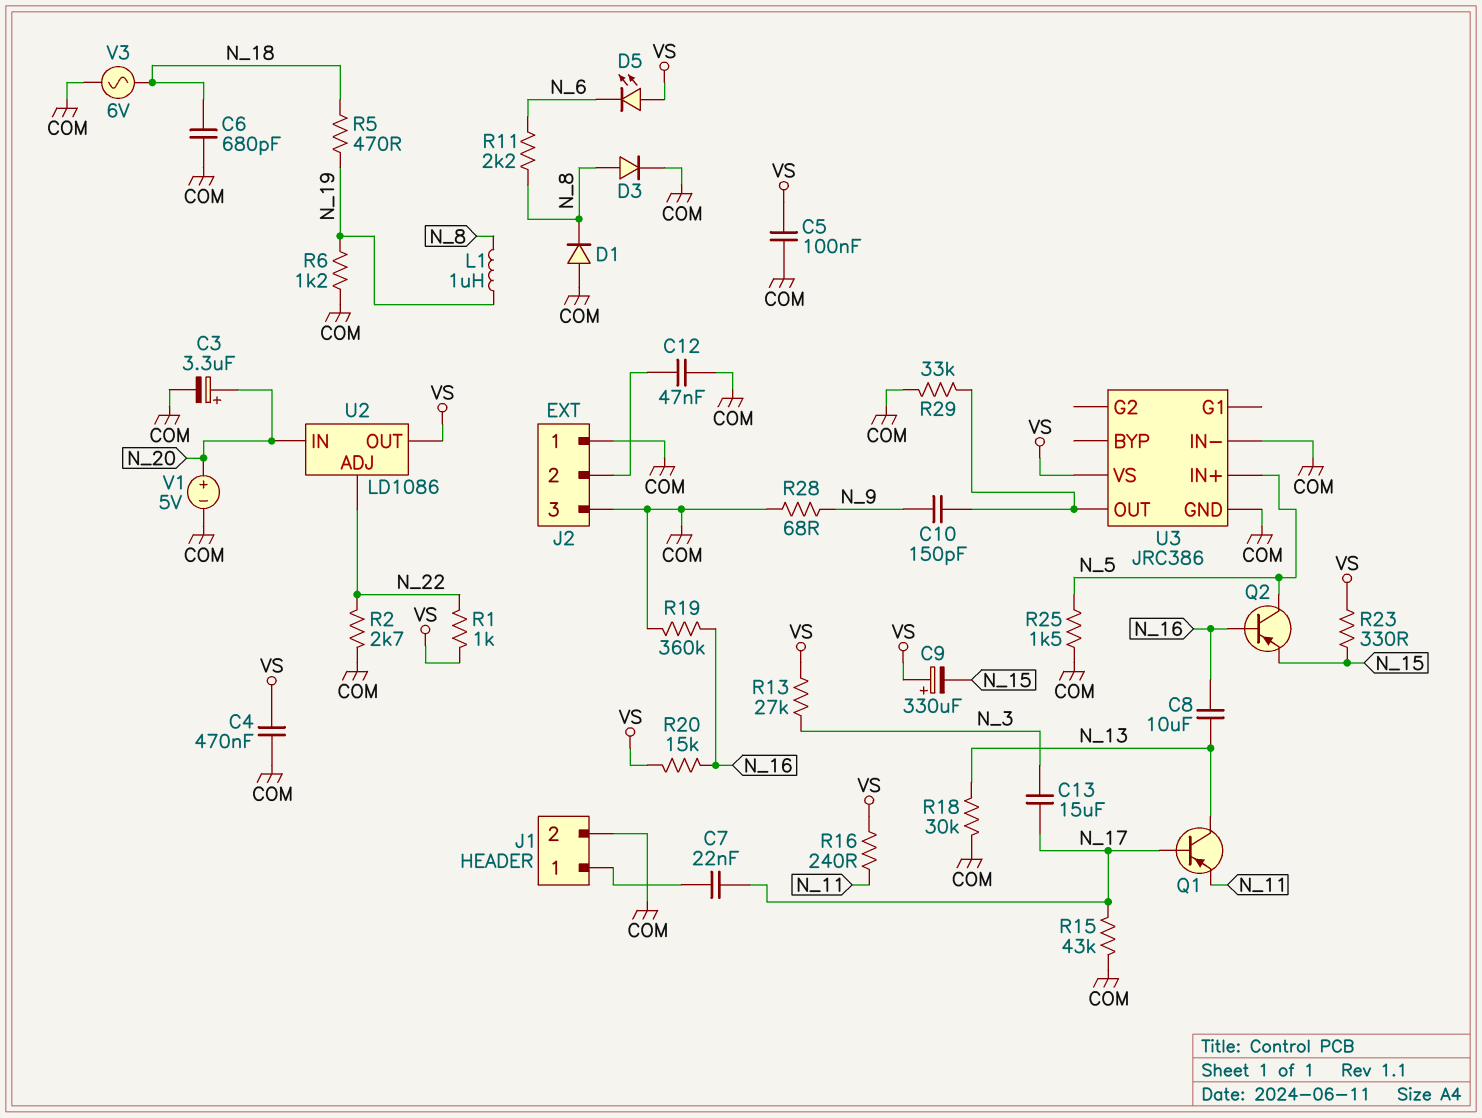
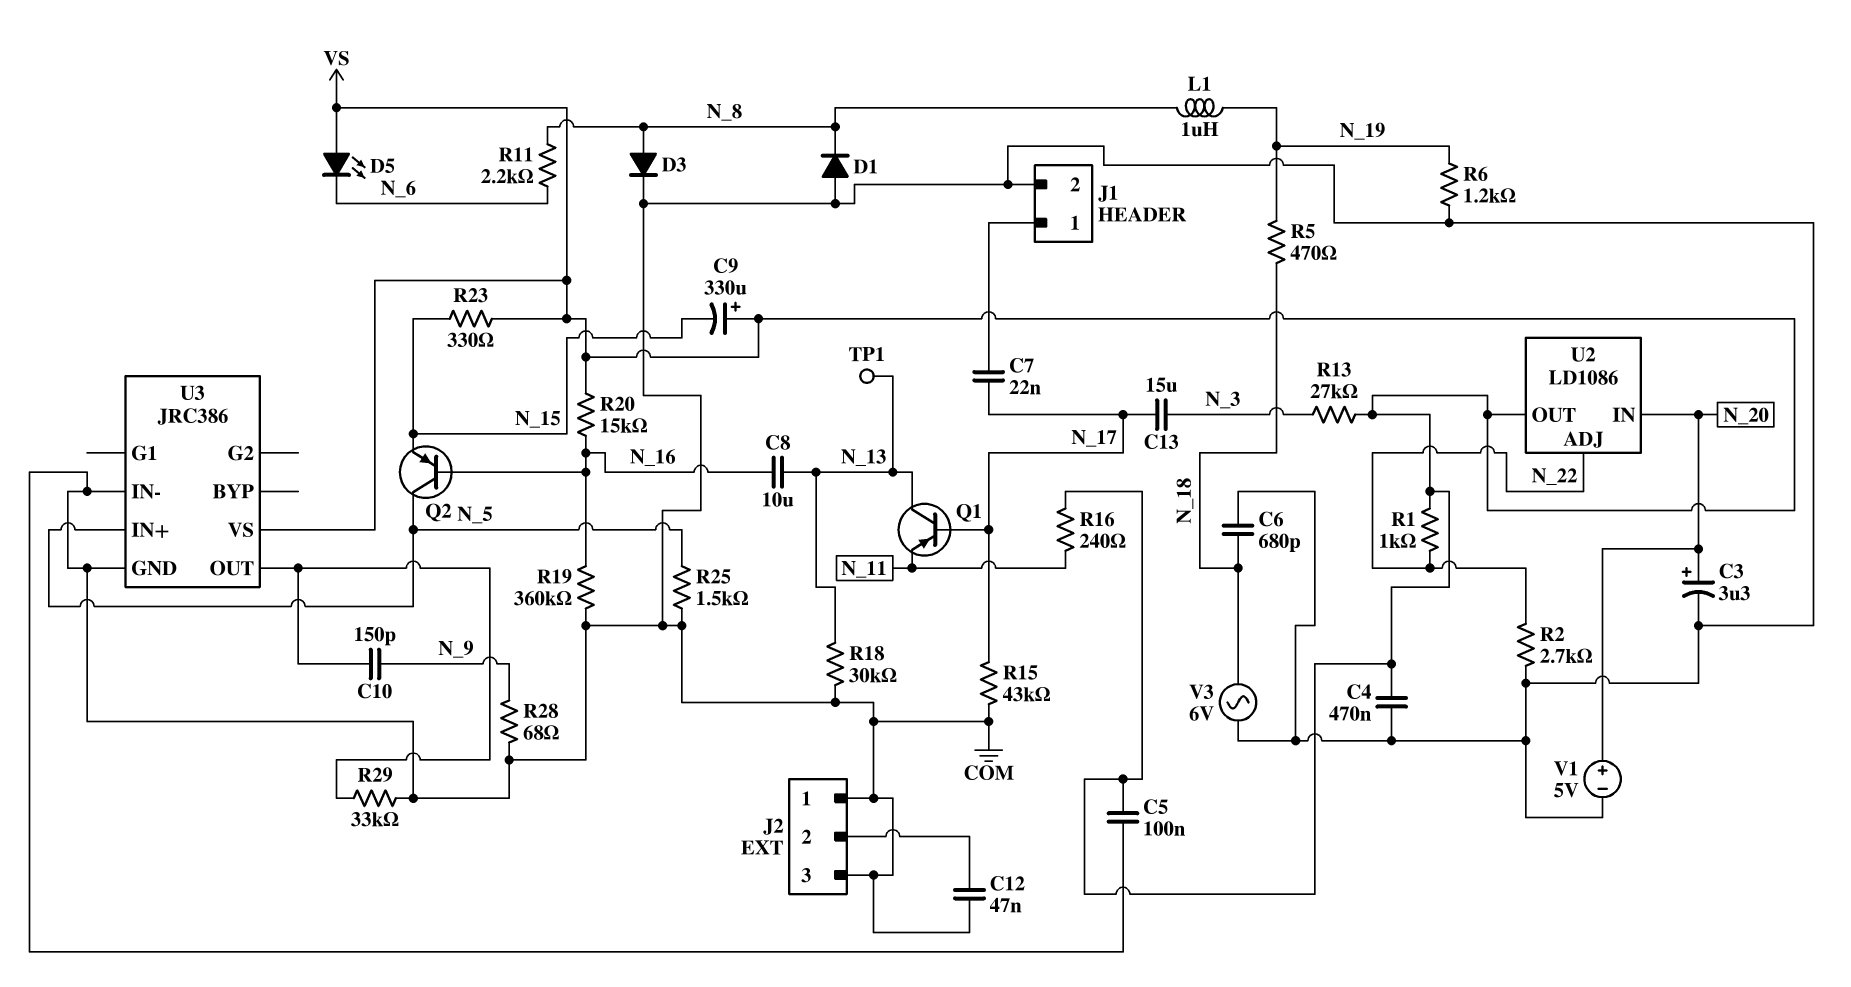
TP1: none -> test point (N_13)

